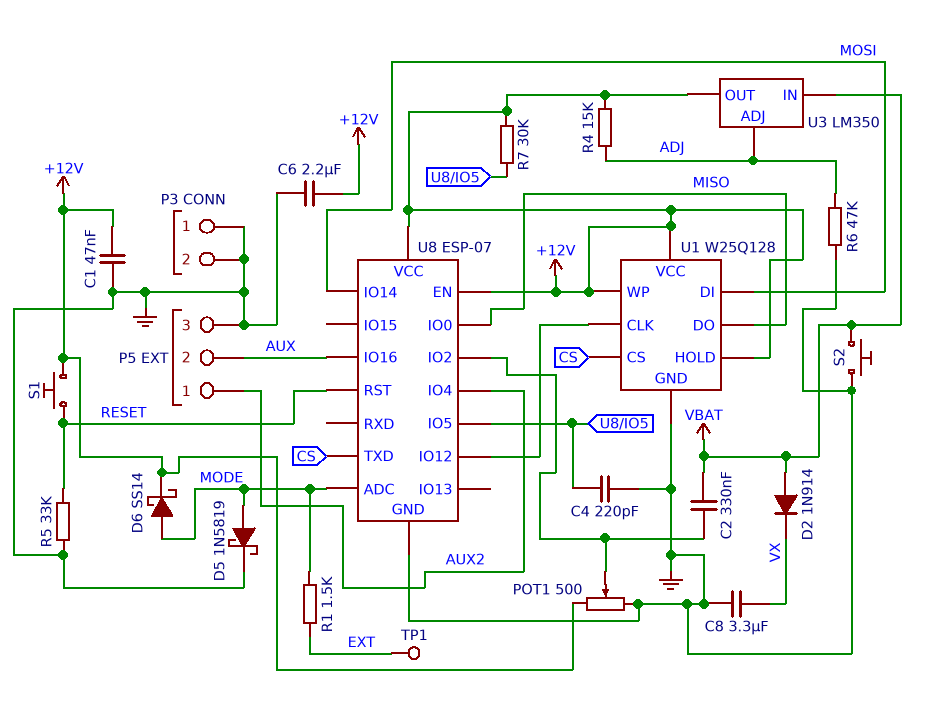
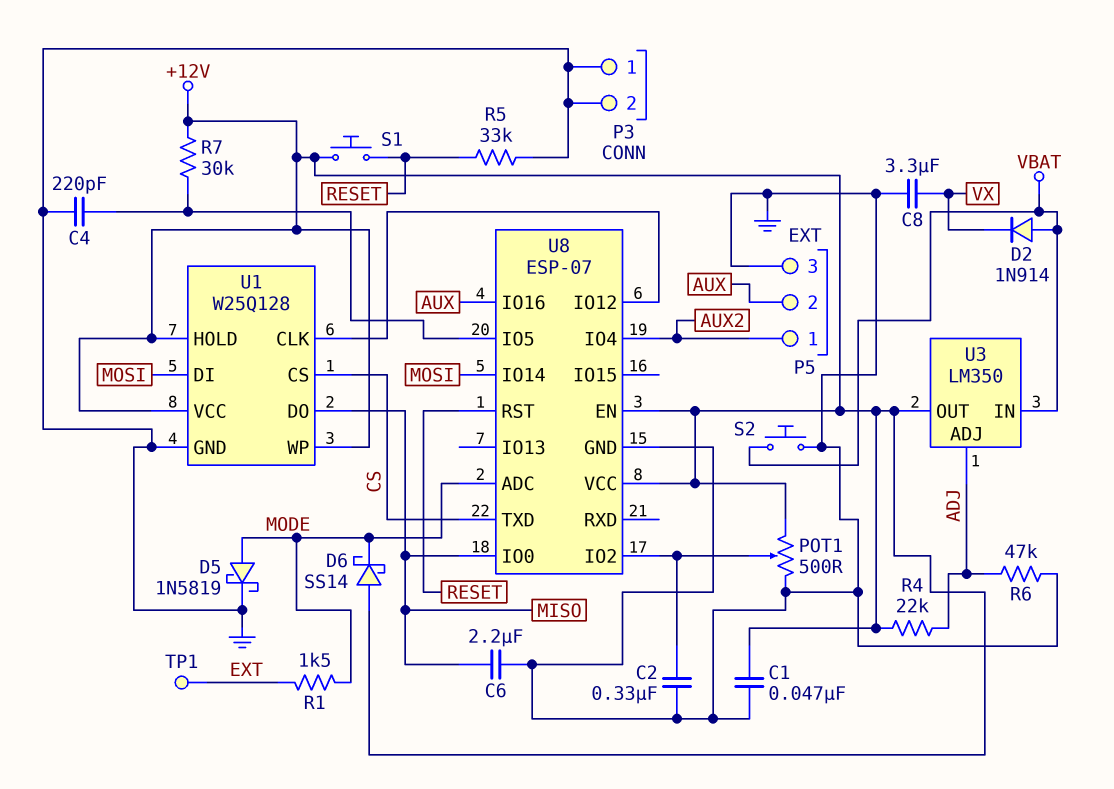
C2: 330nF (U8/IO2, VBAT) -> 330nF (GND, U8/IO2)
C6: 2.2uF (+12V, GND) -> 2.2uF (GND, MISO)
D6: schottky SS14 (A MODE, K +12V) -> schottky SS14 (A +12V, K MODE)
R4: 15k (+12V, ADJ) -> 22k (+12V, ADJ)

